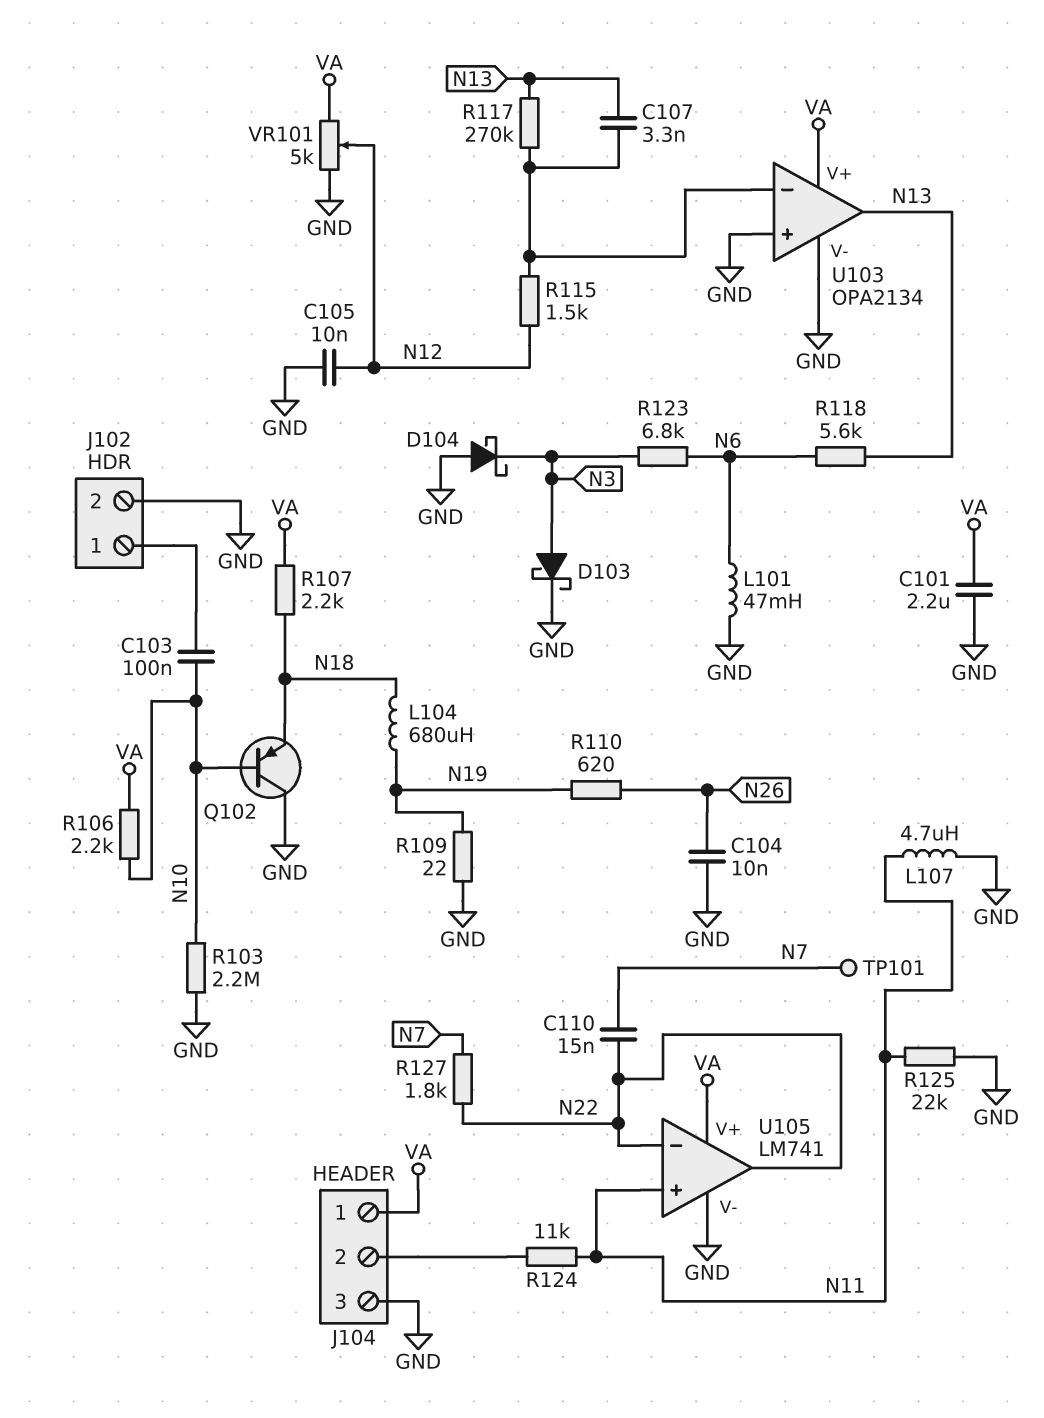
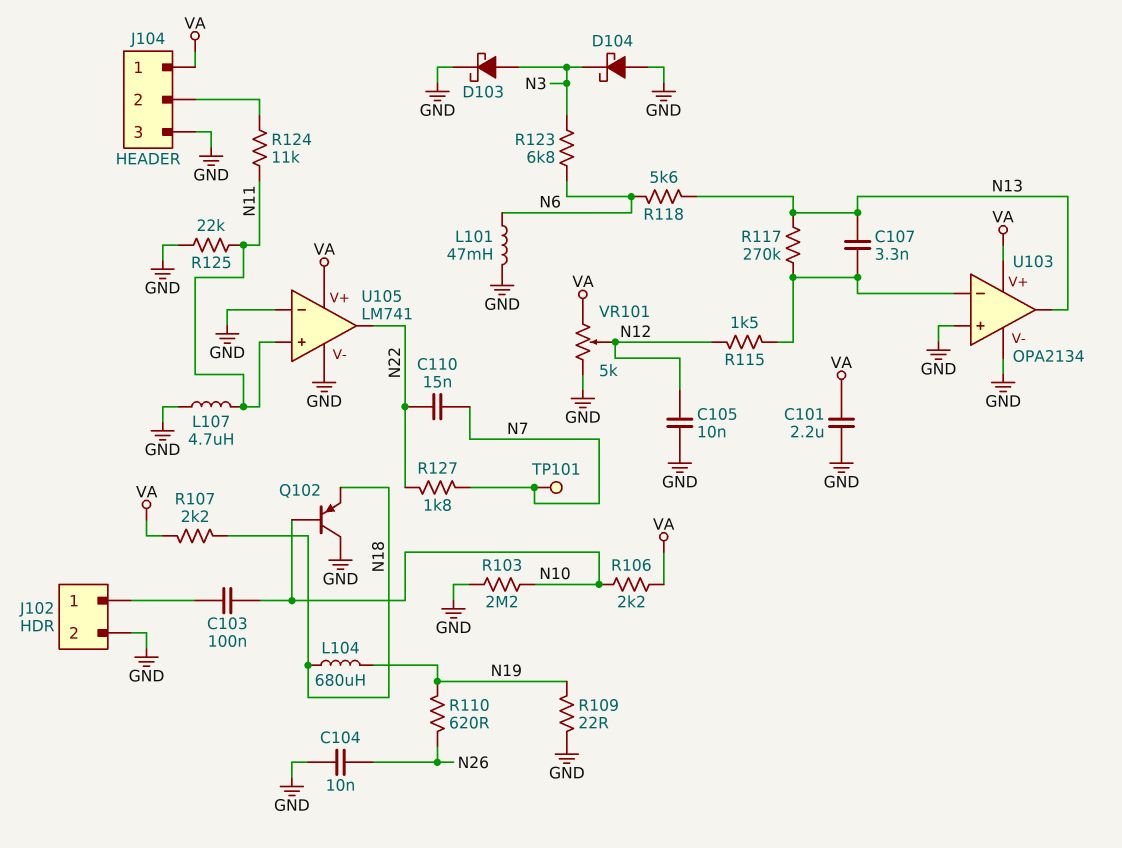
U105 pin in-: N22 -> GND

